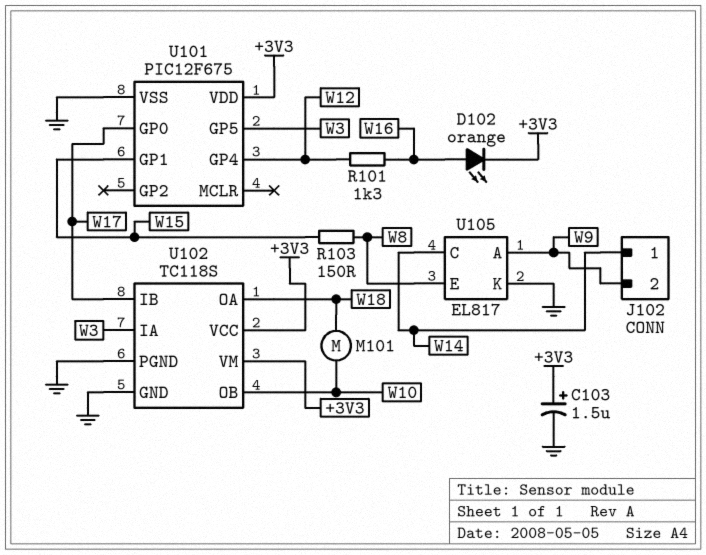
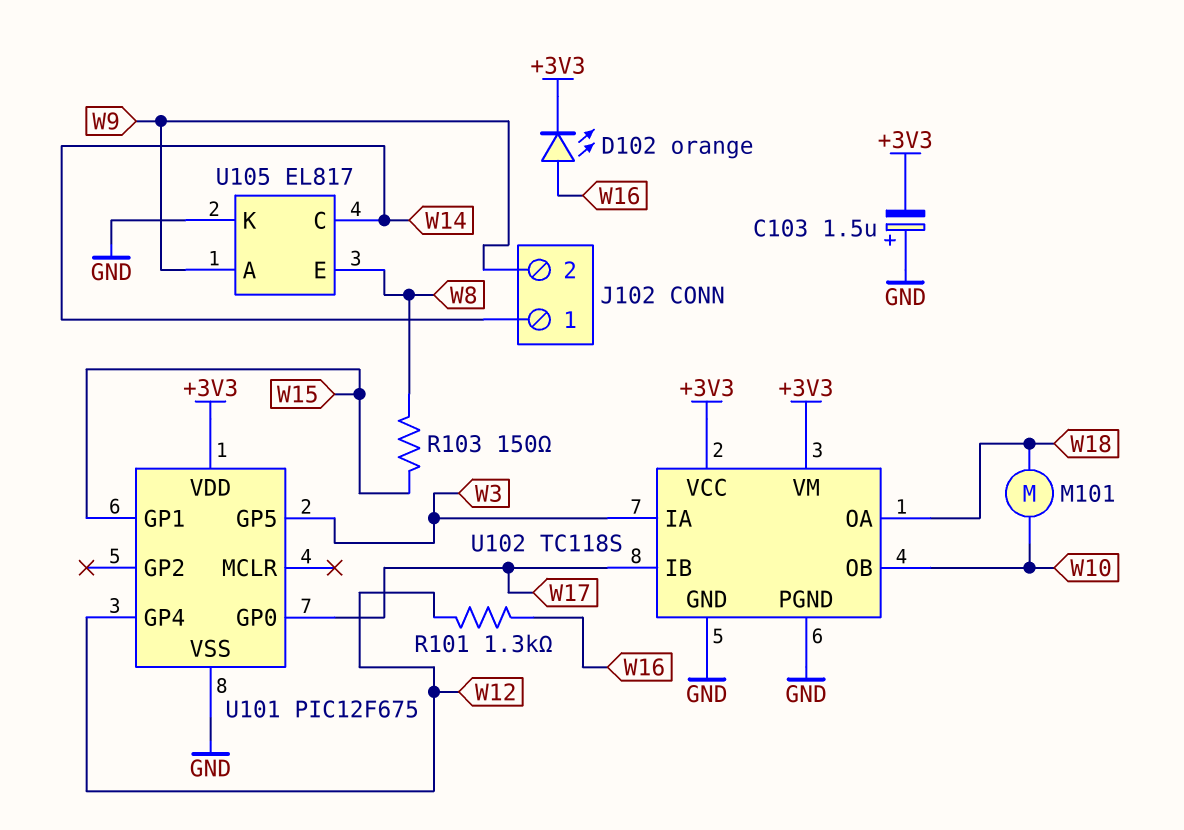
C103: 1.5uF (plus +3V3, minus GND) -> 1.5uF (plus GND, minus +3V3)

